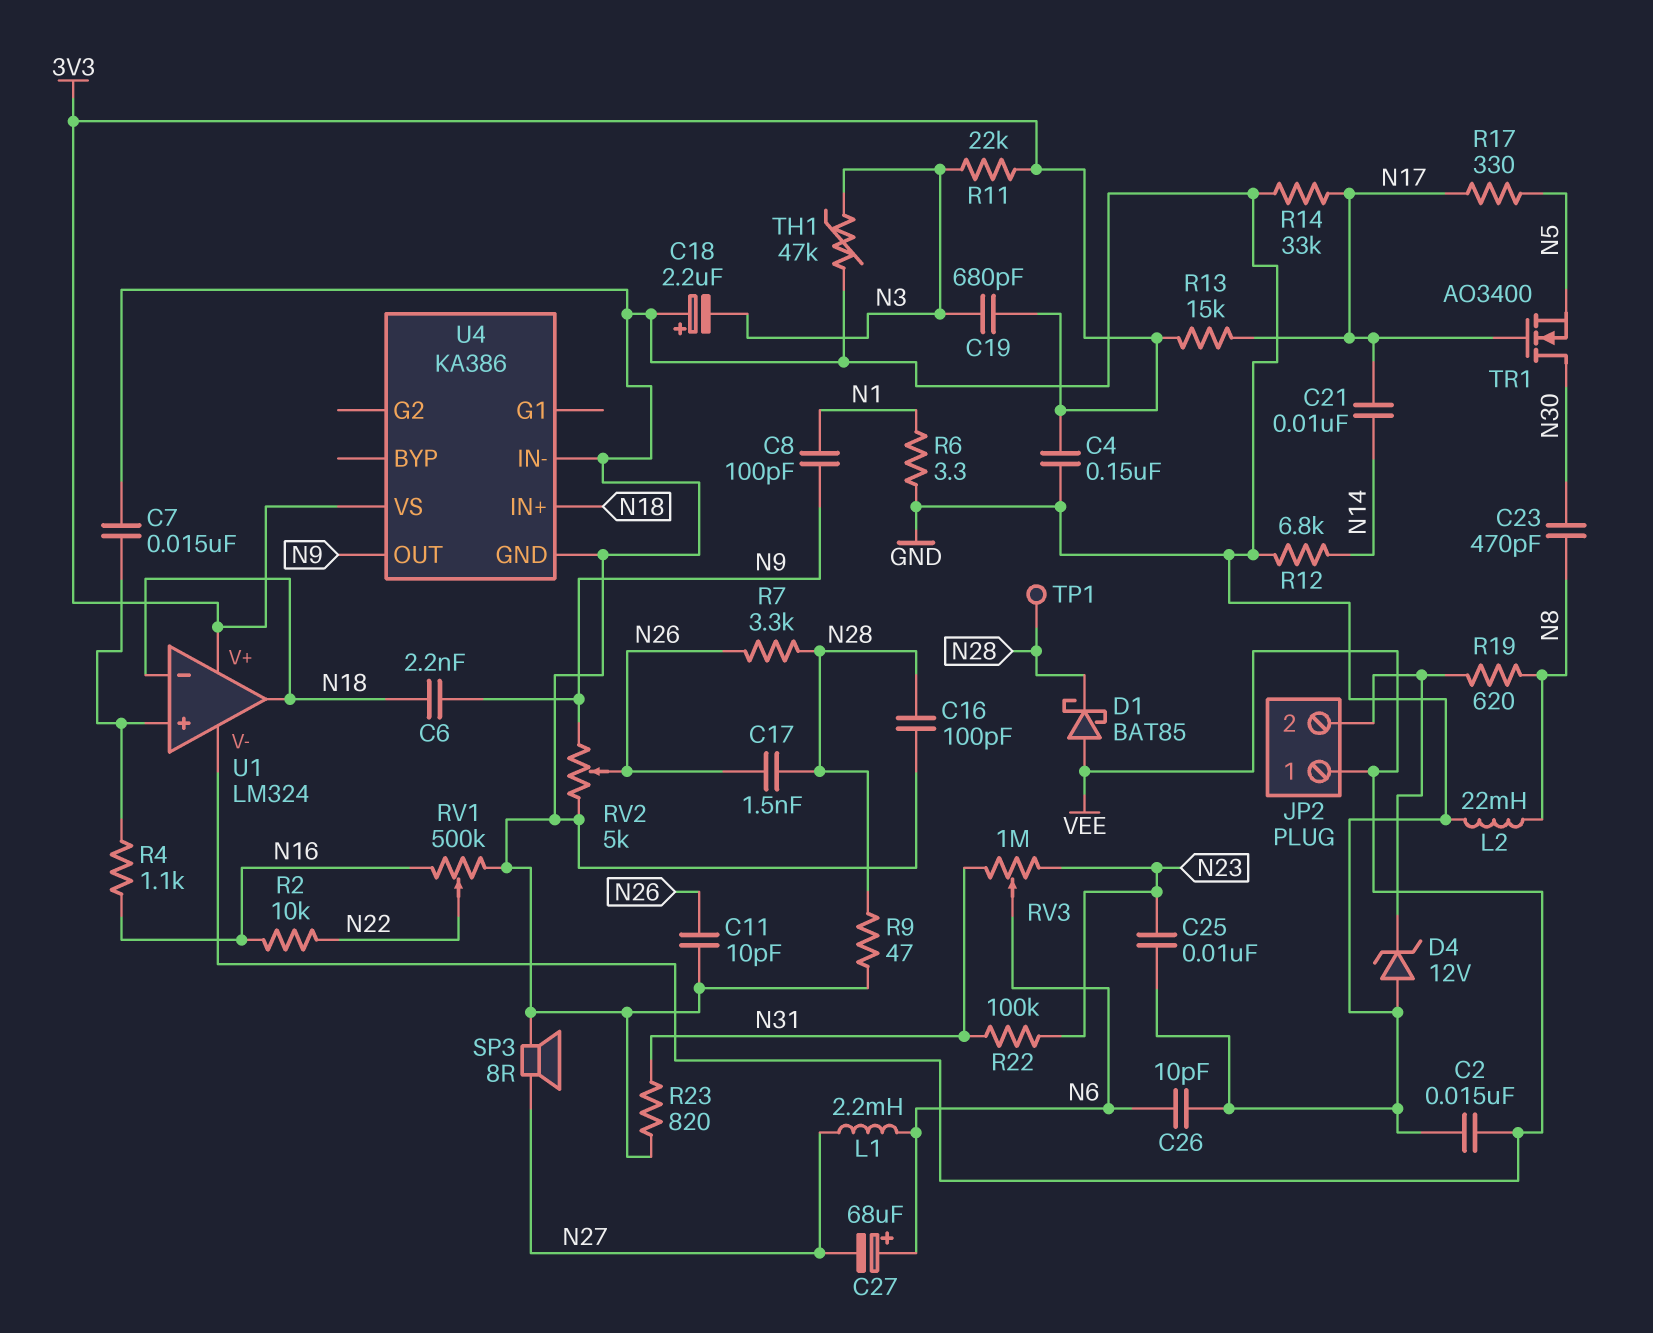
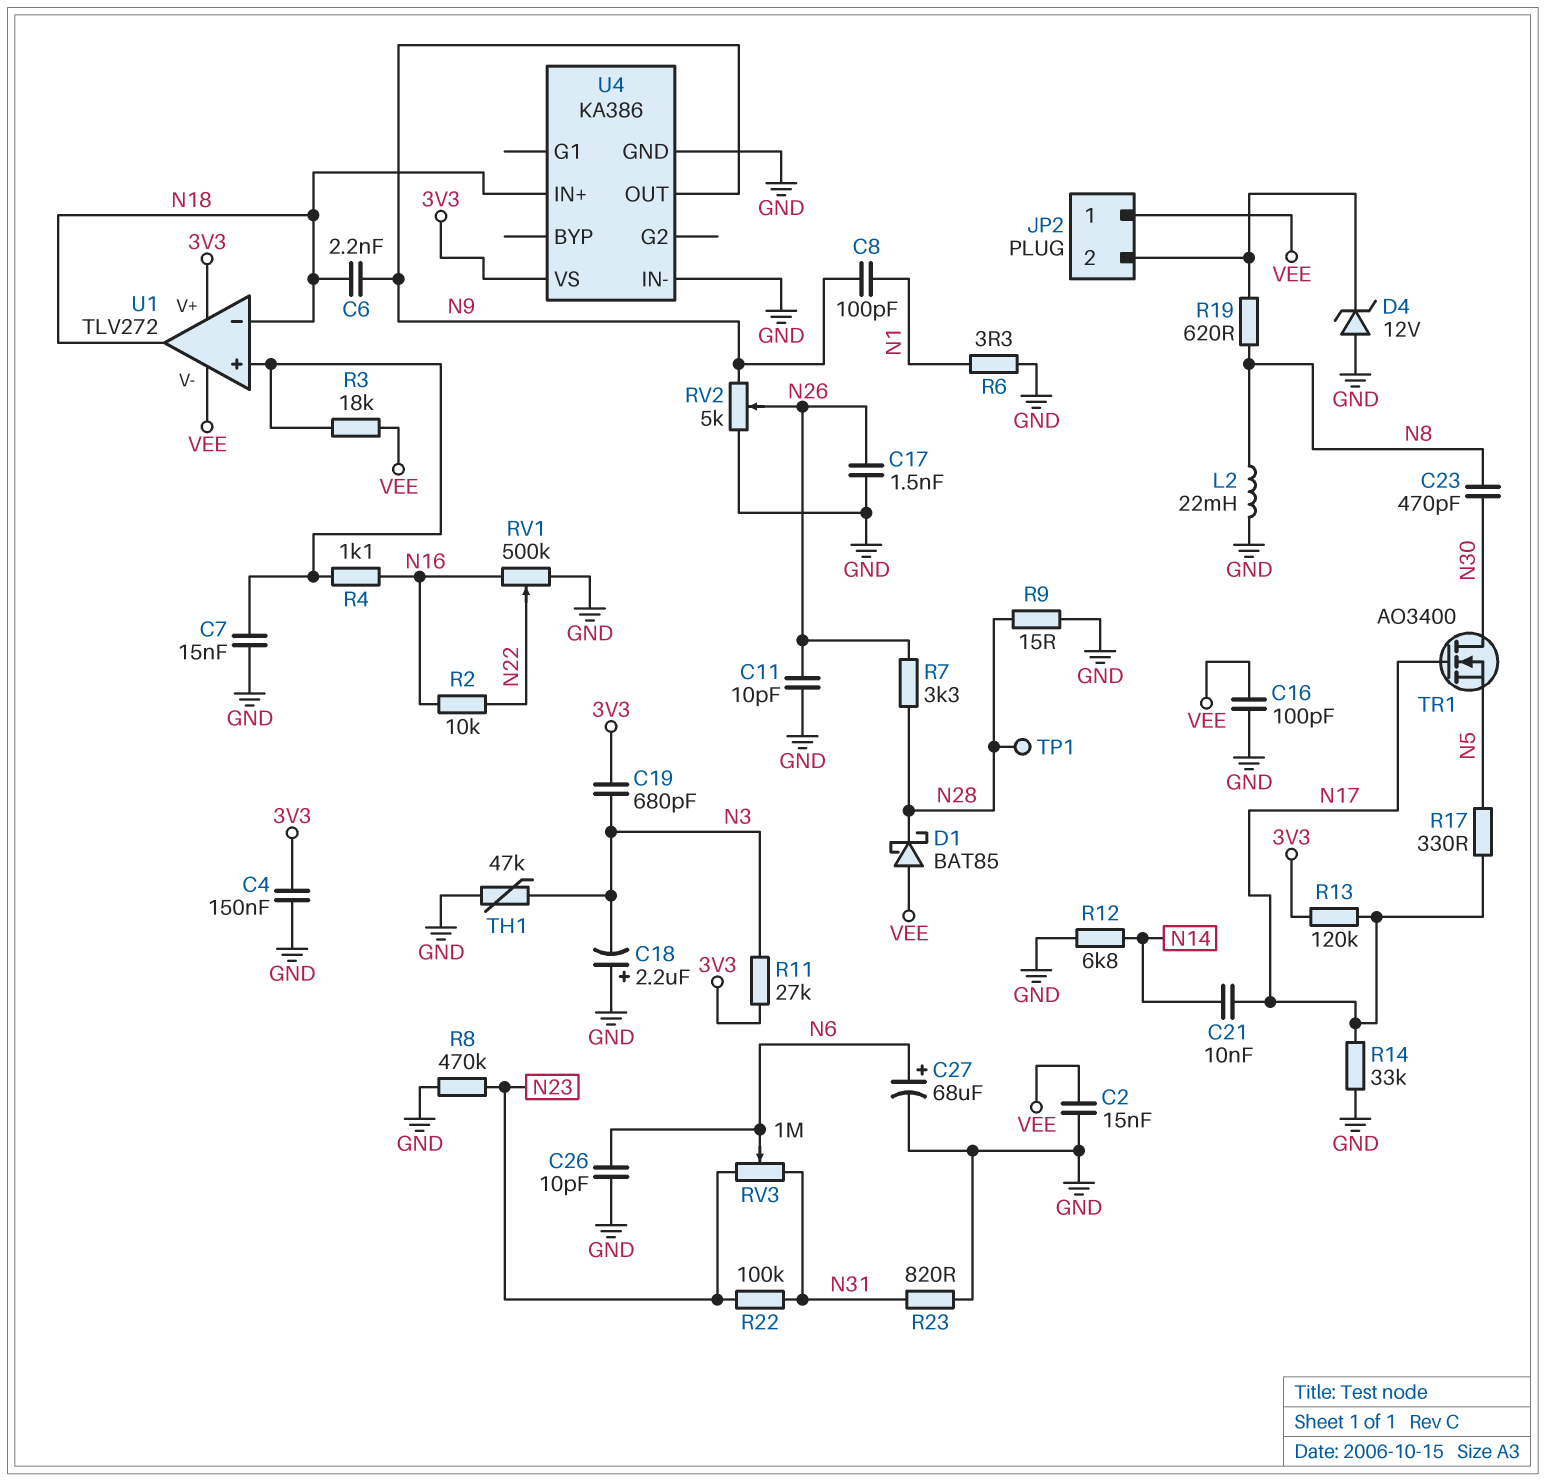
C16: 100pF (GND, N28) -> 100pF (GND, VEE)
C17: 1.5nF (N26, N28) -> 1.5nF (GND, N26)
C25: 10nF (GND, N23) -> none
C27: 68uF (plus N6, minus N27) -> 68uF (plus N6, minus GND)
L1: 2.2mH (N6, N27) -> none
R3: none -> 18k (U1/in+, VEE)
R8: none -> 470k (GND, N23)
R9: 47 (GND, N28) -> 15 (GND, N28)
R11: 22k (3V3, N3) -> 27k (3V3, N3)
R13: 15k (3V3, N17) -> 120k (3V3, N17)
SP3: speaker 8R (GND, N27) -> none
U1: LM324 -> TLV272

